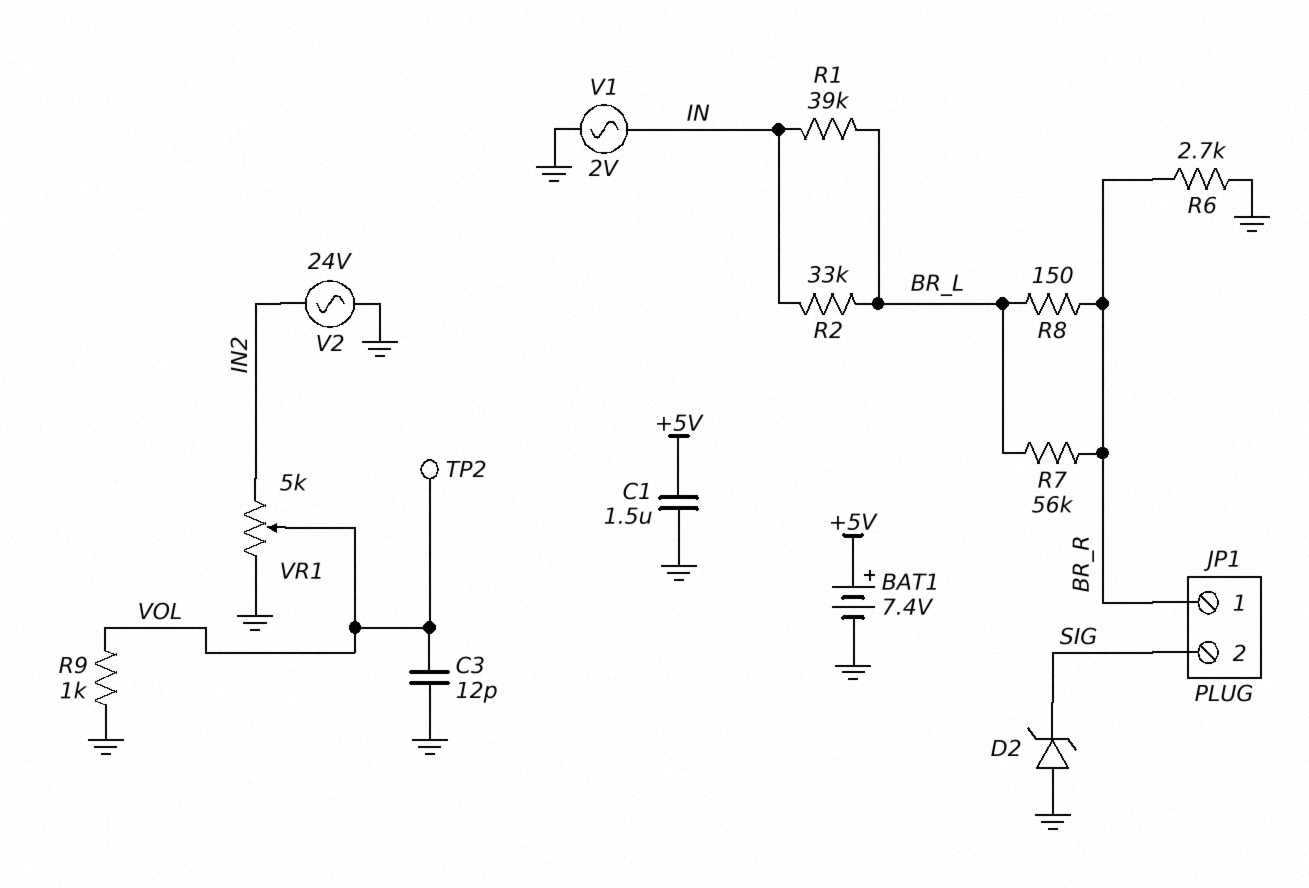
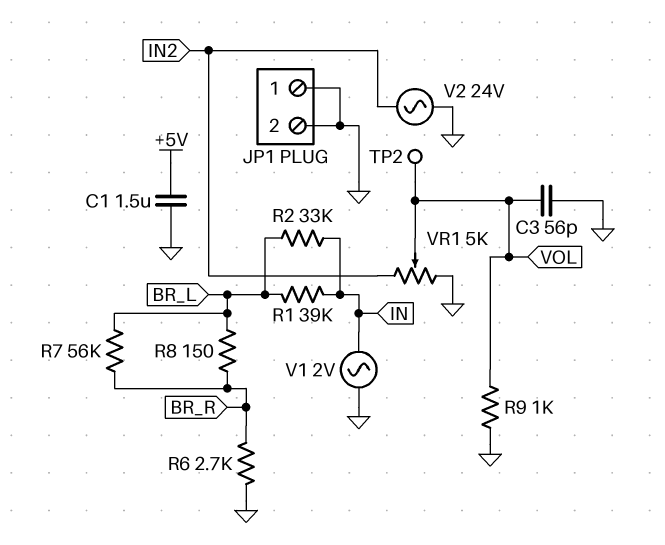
BAT1: 7.4V (plus +5V, minus GND) -> none
C3: 12pF (GND, VOL) -> 56pF (GND, VOL)
D2: zener (A GND, K SIG) -> none
JP1 pin 1: BR_R -> GND
JP1 pin 2: SIG -> GND

